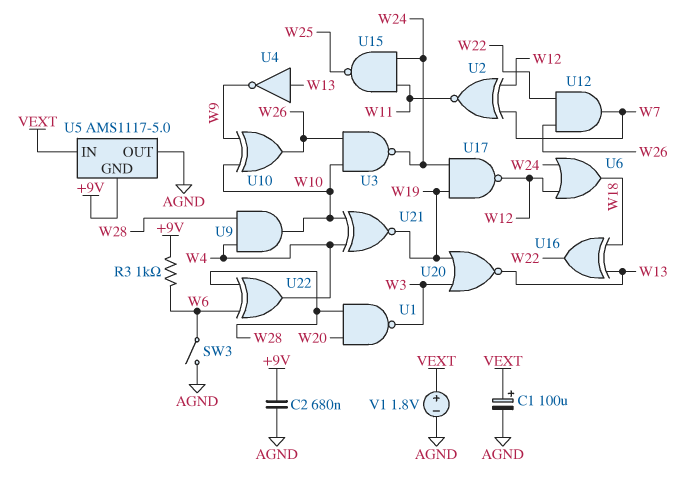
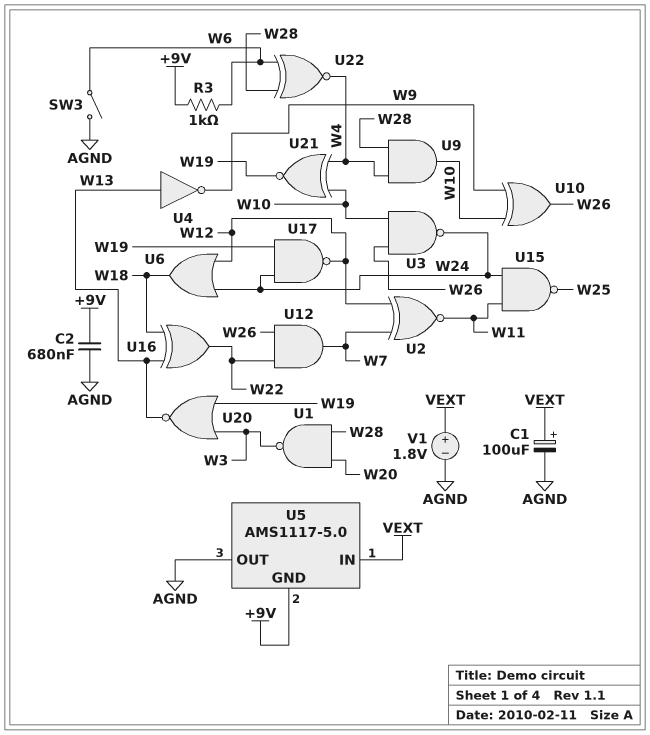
U22: XOR (in W6, in W28, out W4) -> XNOR (in W6, in W28, out W4)

